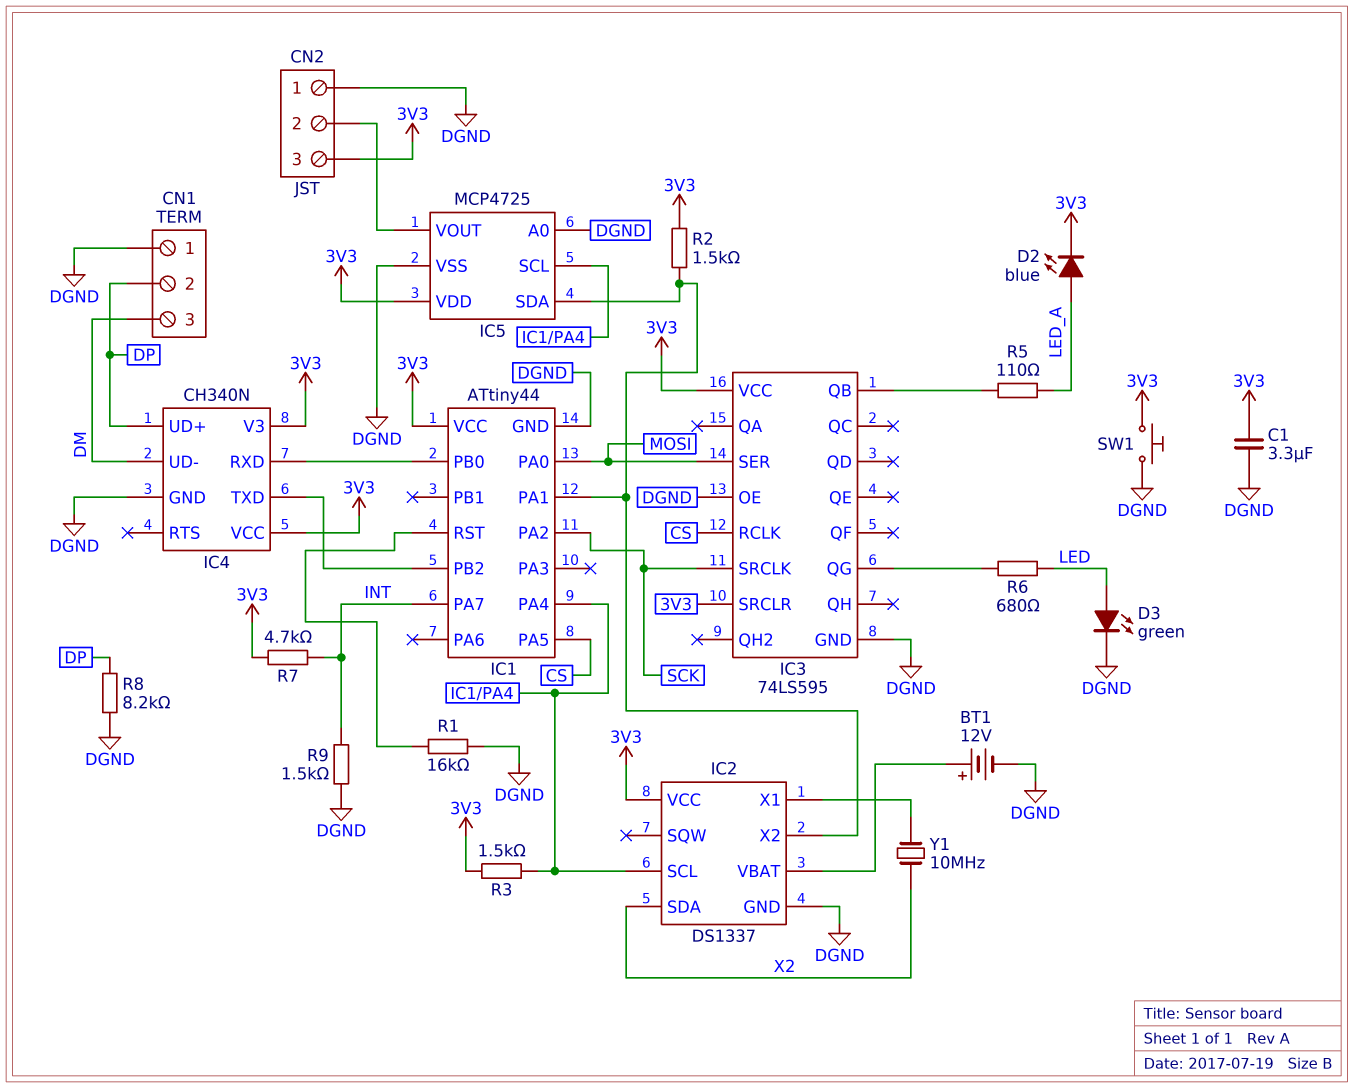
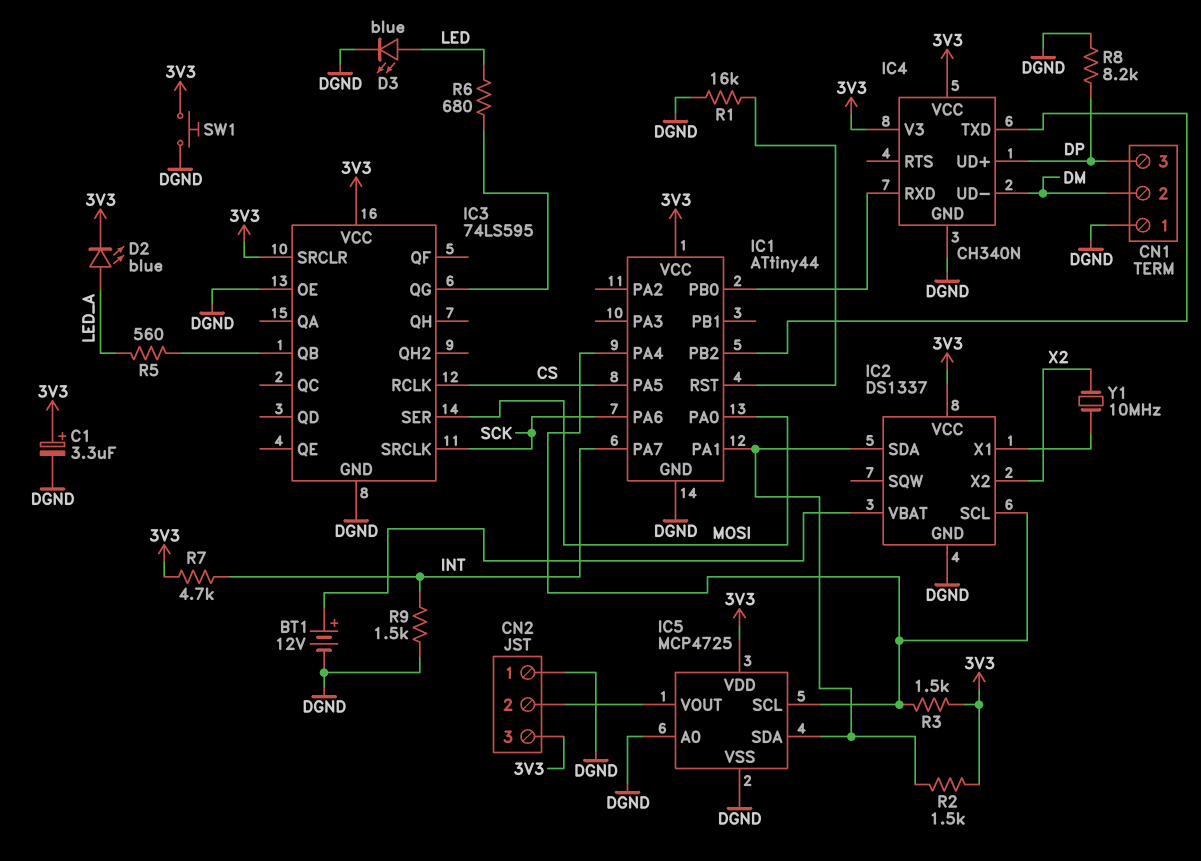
C1: 3.3uF (3V3, DGND) -> 3.3uF (plus 3V3, minus DGND)
CN1 pin 2: DP -> DM
CN1 pin 3: DM -> DP
D3: LED green (A LED, K DGND) -> LED blue (A LED, K DGND)
IC1 pin PA2: SCK -> none
IC1 pin PA6: none -> SCK
IC2 pin SDA: X2 -> IC1/PA1
IC2 pin X2: IC1/PA1 -> X2
R5: 110 (IC3/QB, LED_A) -> 560 (IC3/QB, LED_A)

